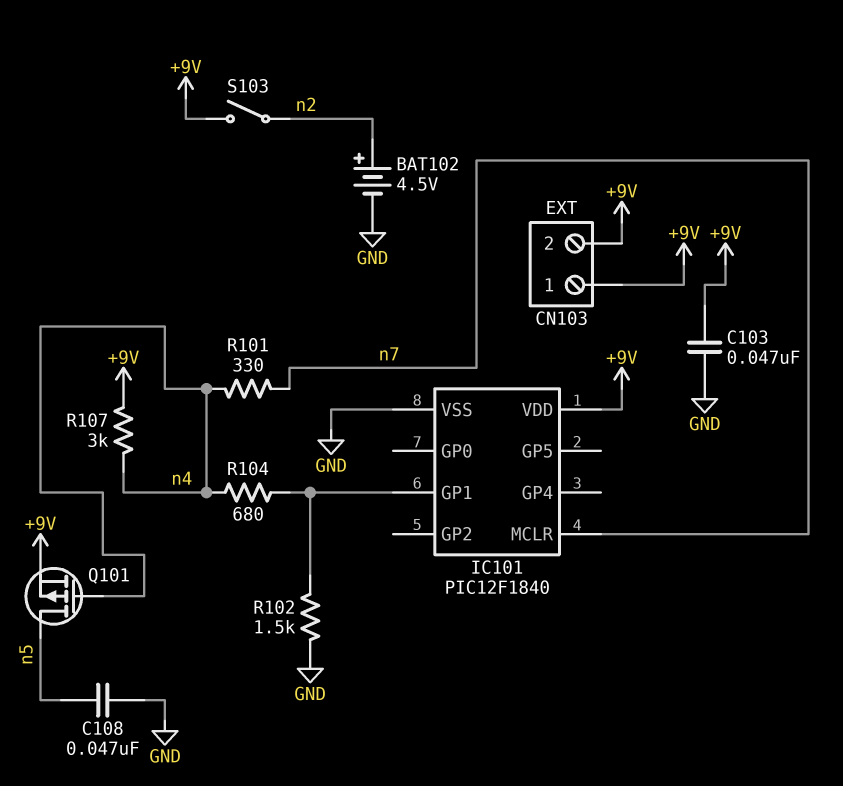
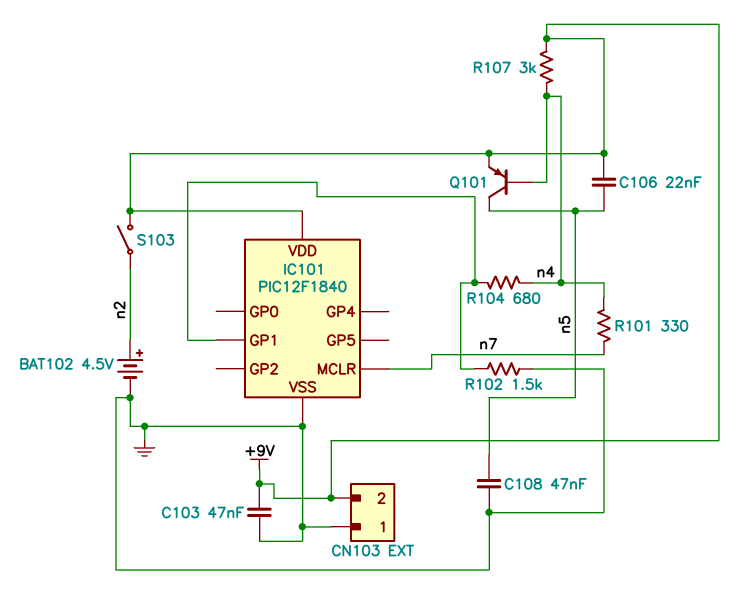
C106: none -> 22nF (+9V, n5)
CN103 pin 1: +9V -> GND
Q101: PMOS (G n4, D n5, S +9V) -> PNP (B n4, C n5, E +9V)

